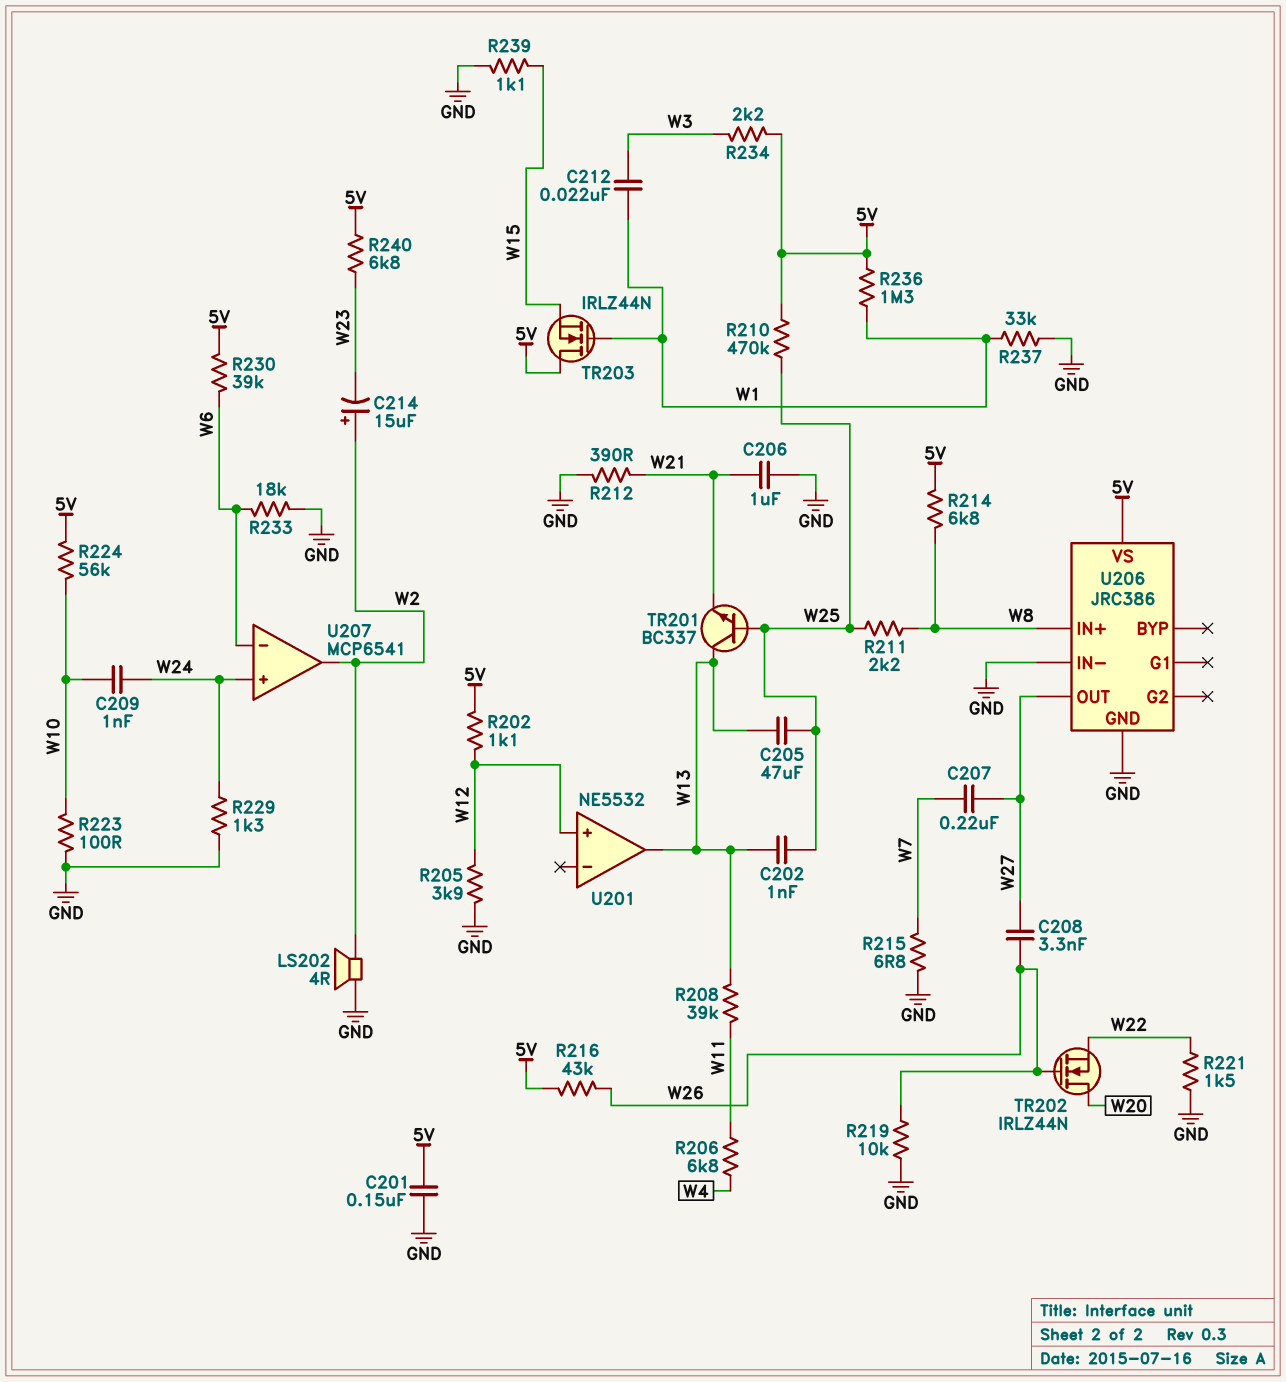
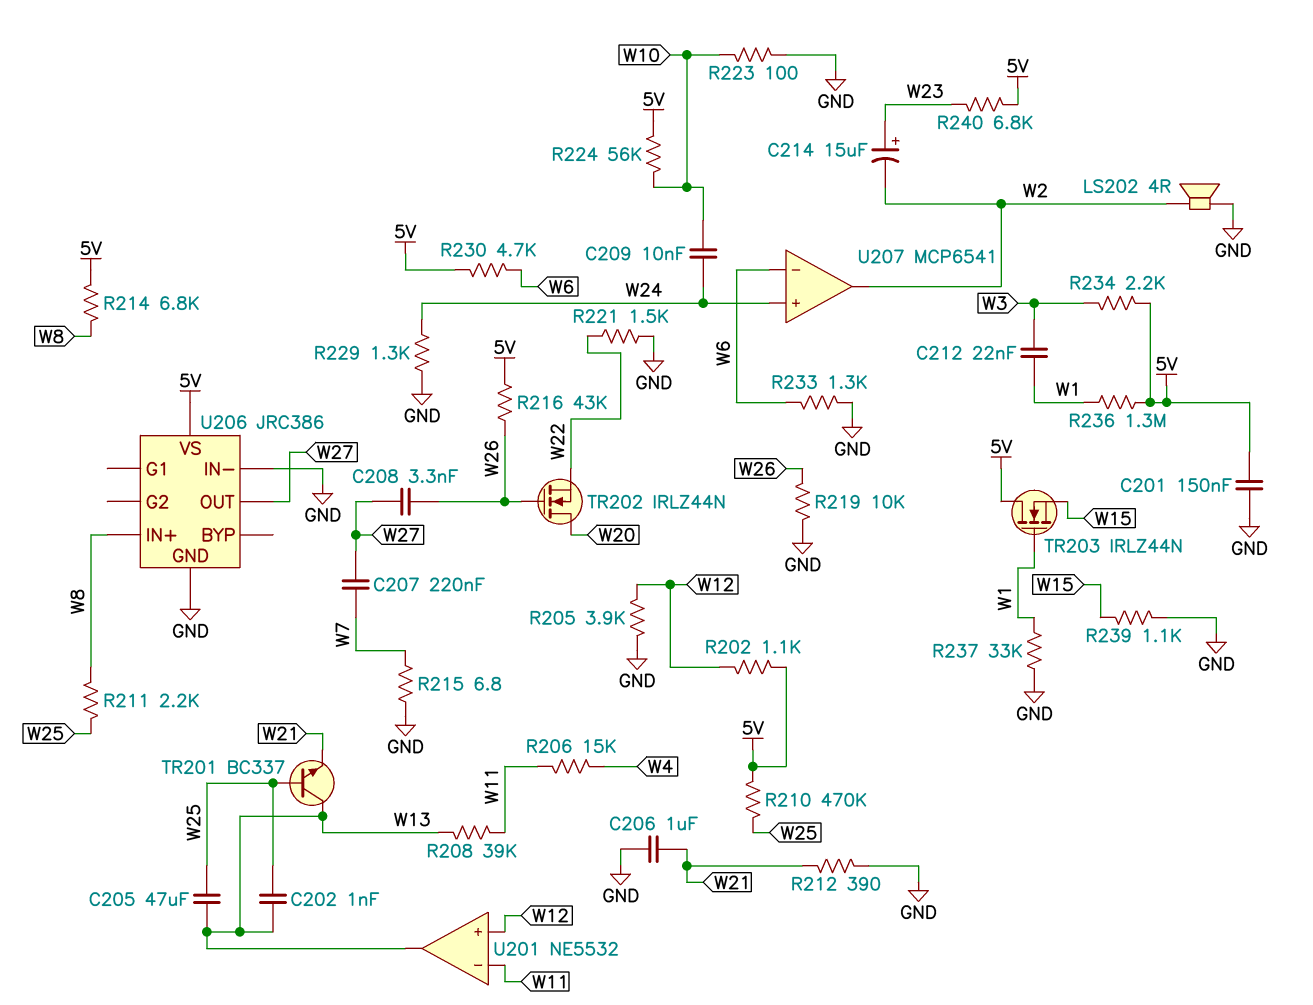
C209: 1nF (W10, W24) -> 10nF (W10, W24)
C214: 15uF (plus W2, minus W23) -> 15uF (plus W23, minus W2)
R206: 6.8k (W4, W11) -> 15k (W4, W11)
R230: 39k (5V, W6) -> 4.7k (5V, W6)
R233: 18k (GND, W6) -> 1.3k (GND, W6)
U201 pin in-: none -> W11

